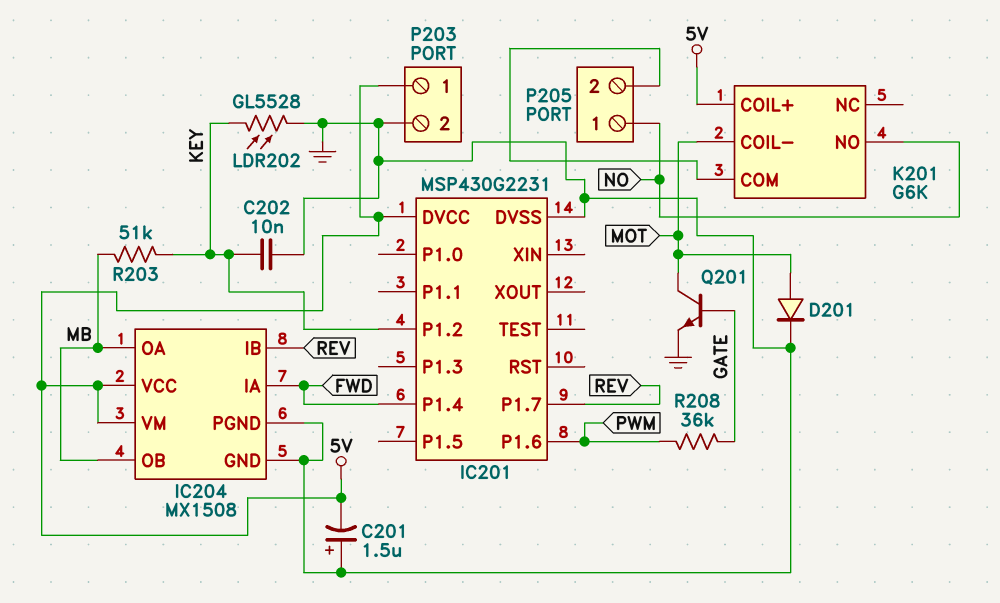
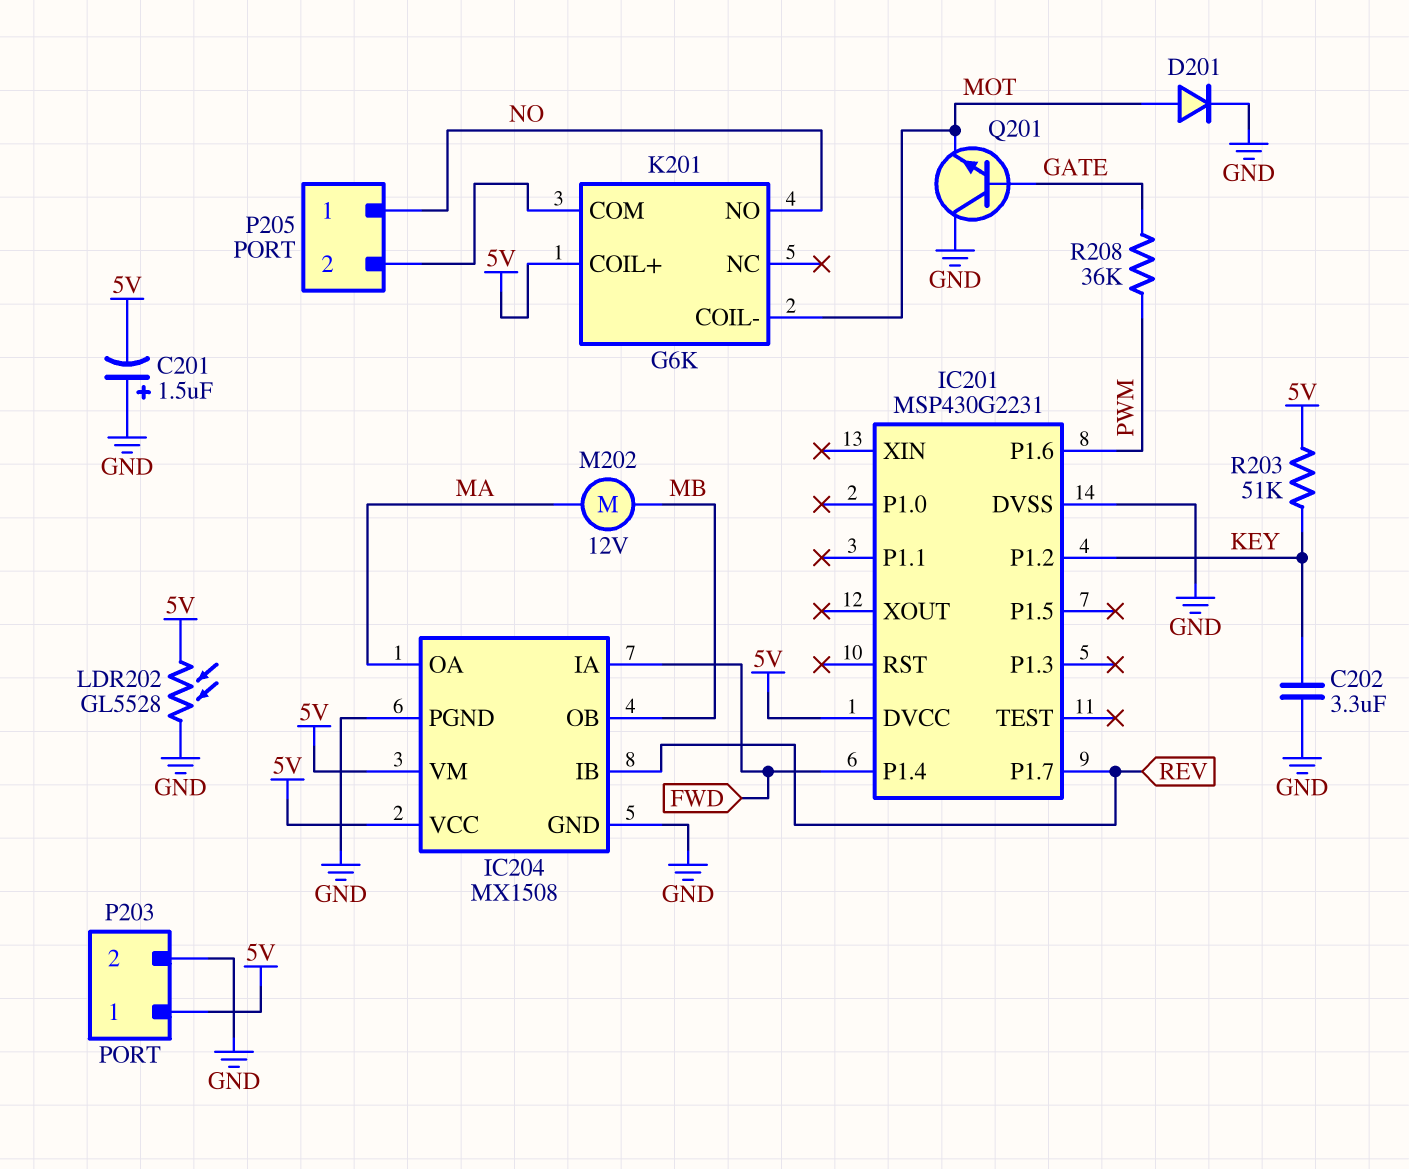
C202: 10nF (GND, KEY) -> 3.3uF (GND, KEY)
IC204 pin OA: MB -> MA
LDR202: GL5528 (GND, KEY) -> GL5528 (5V, GND)
M202: none -> motor 12V (MA, MB)
Q201: NPN (B GATE, C MOT, E GND) -> NPN (B GATE, C GND, E MOT)
R203: 51k (KEY, MB) -> 51k (5V, KEY)

